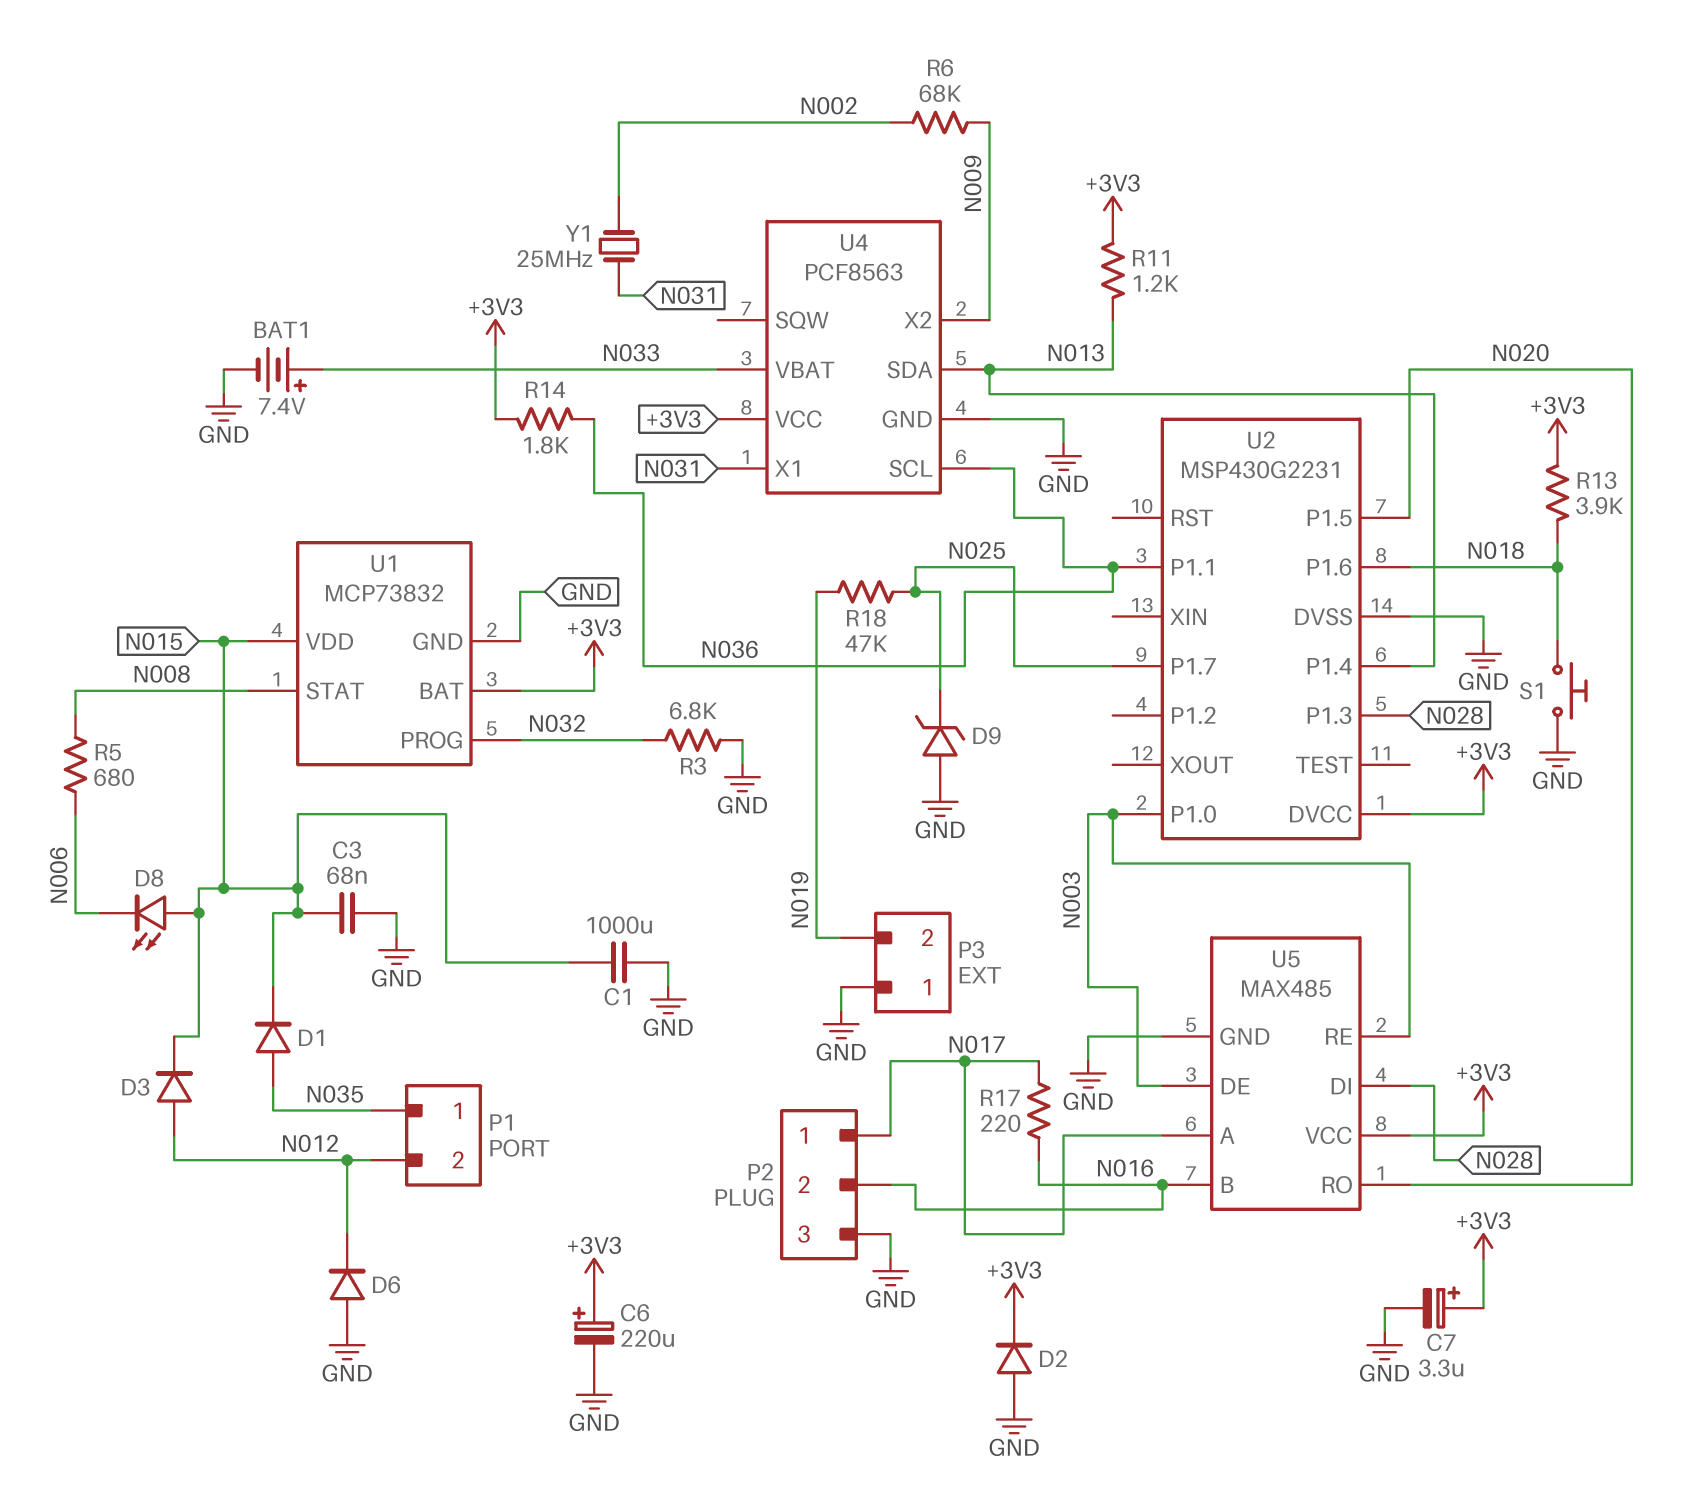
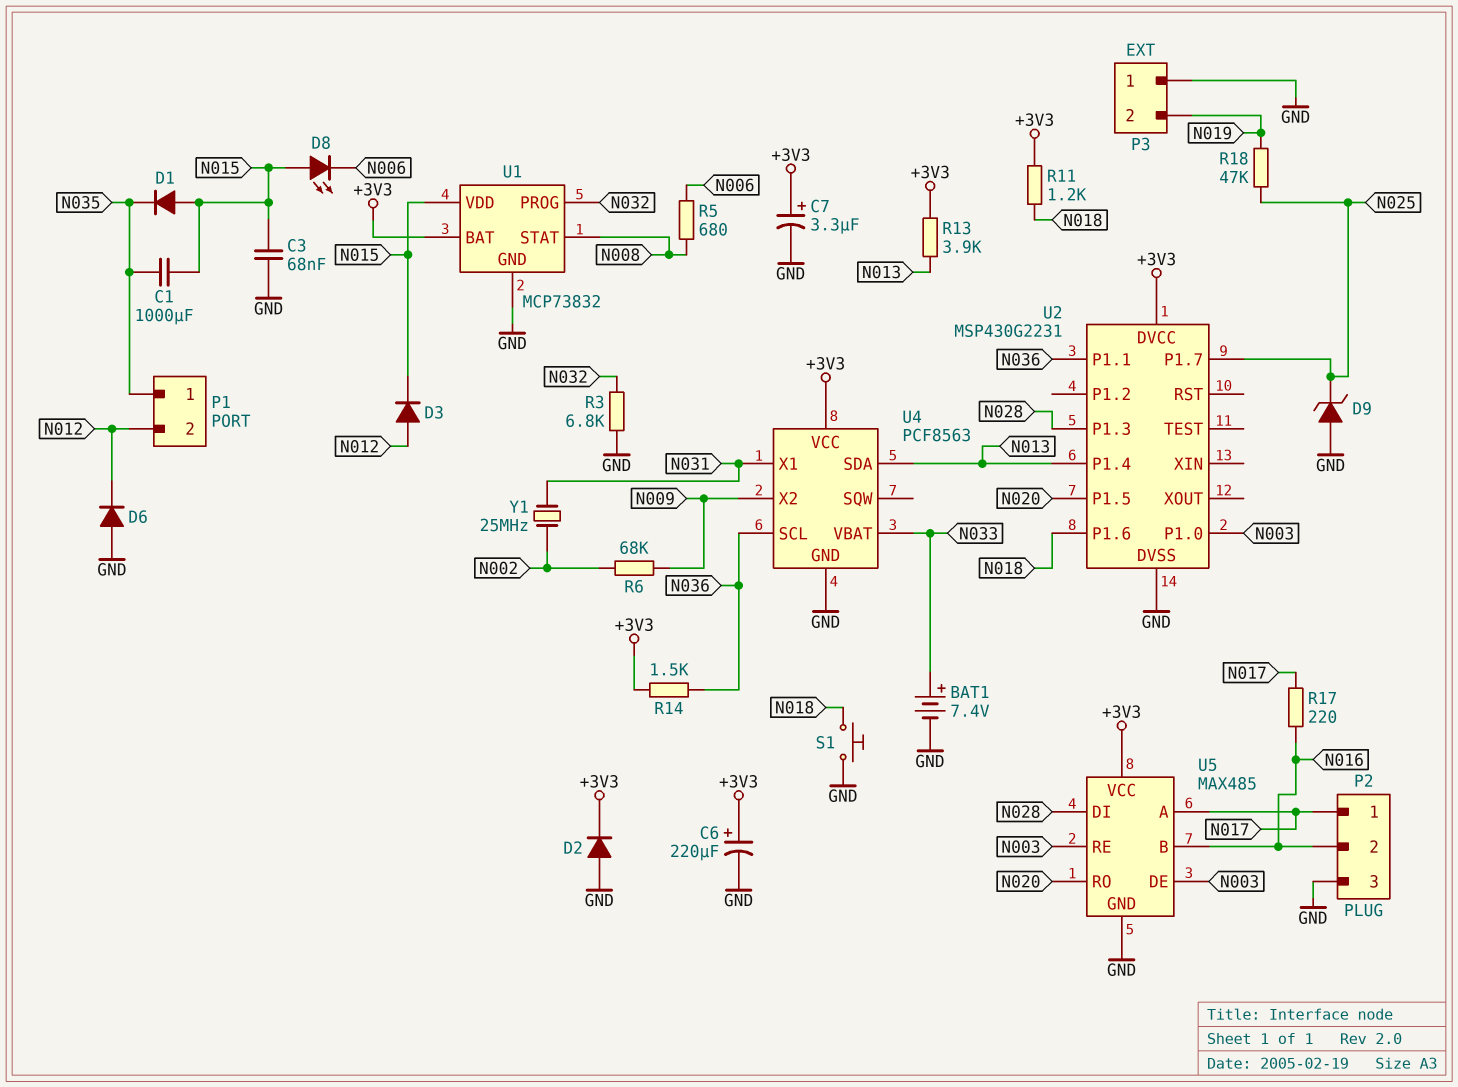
C1: 1000uF (GND, N015) -> 1000uF (N015, N035)
D1: diode (A N035, K N015) -> diode (A N015, K N035)
R11: 1.2k (+3V3, N013) -> 1.2k (+3V3, N018)
R13: 3.9k (+3V3, N018) -> 3.9k (+3V3, N013)
R14: 1.8k (+3V3, N036) -> 1.5k (+3V3, N036)

